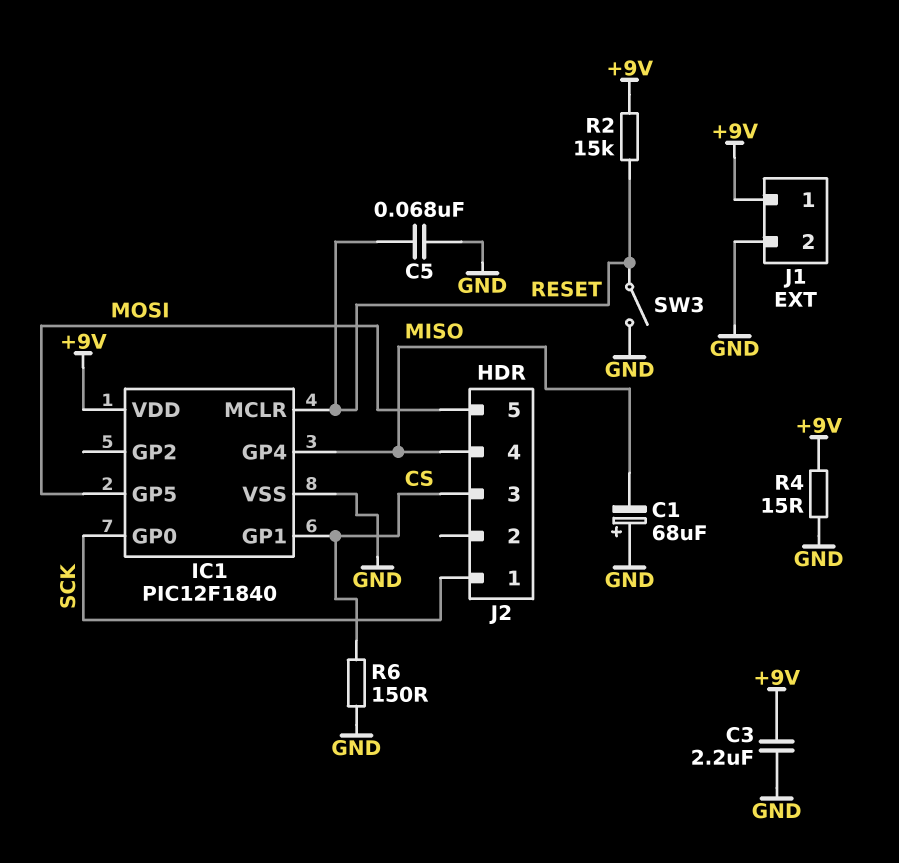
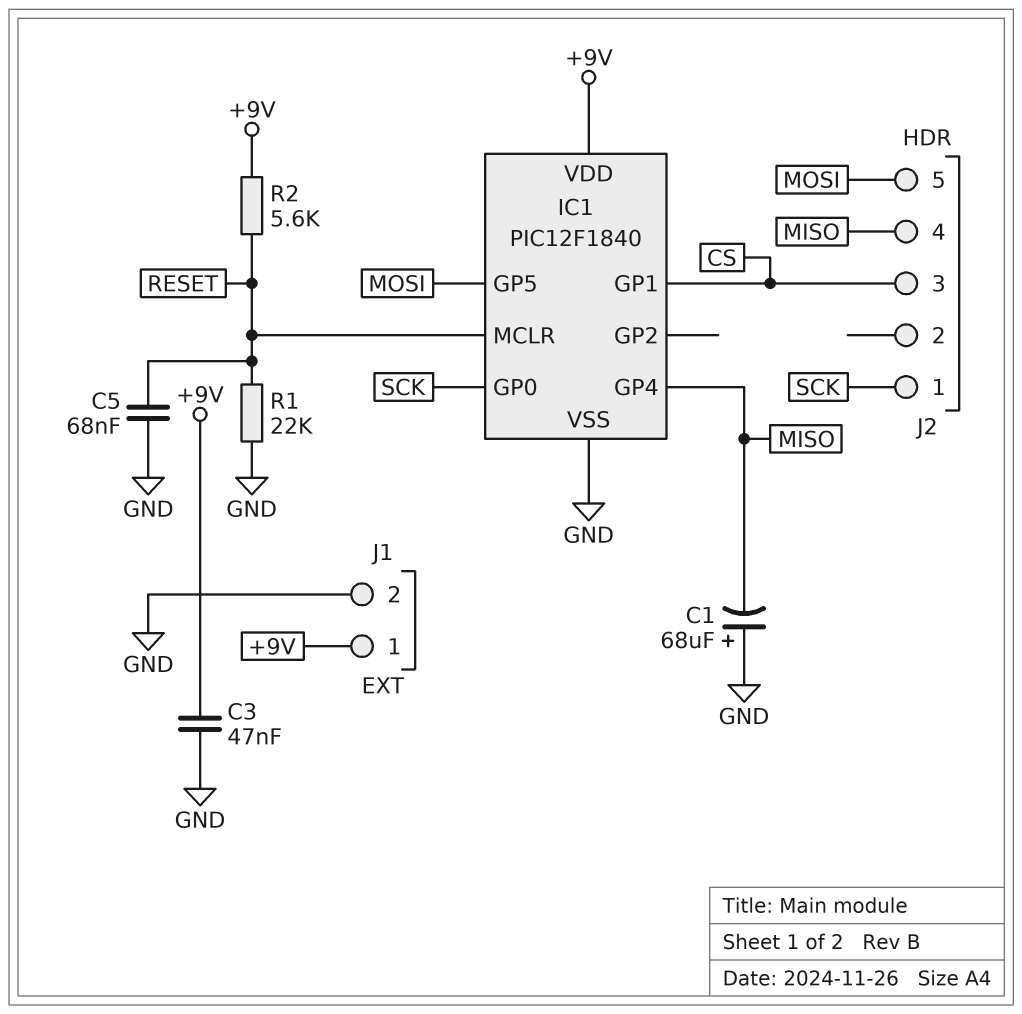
C3: 2.2uF (+9V, GND) -> 47nF (+9V, GND)
R1: none -> 22k (GND, RESET)
R2: 15k (+9V, RESET) -> 5.6k (+9V, RESET)
R4: 15 (+9V, GND) -> none
R6: 150 (CS, GND) -> none
SW3: switch (GND, RESET) -> none

